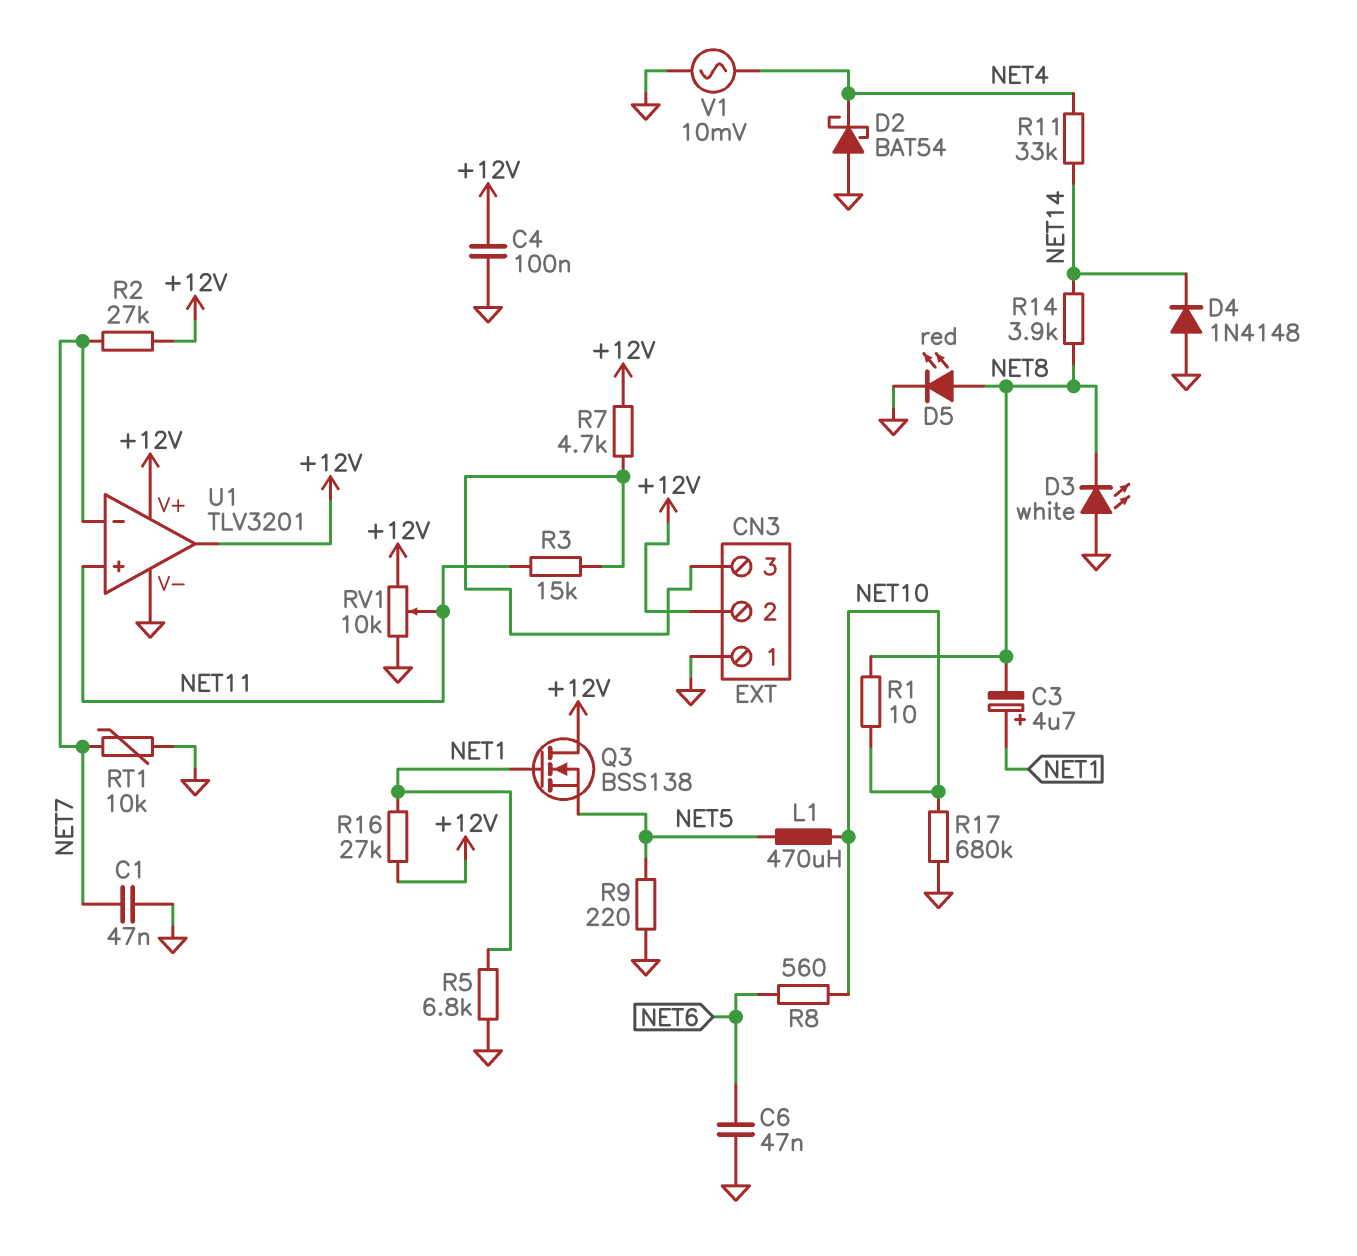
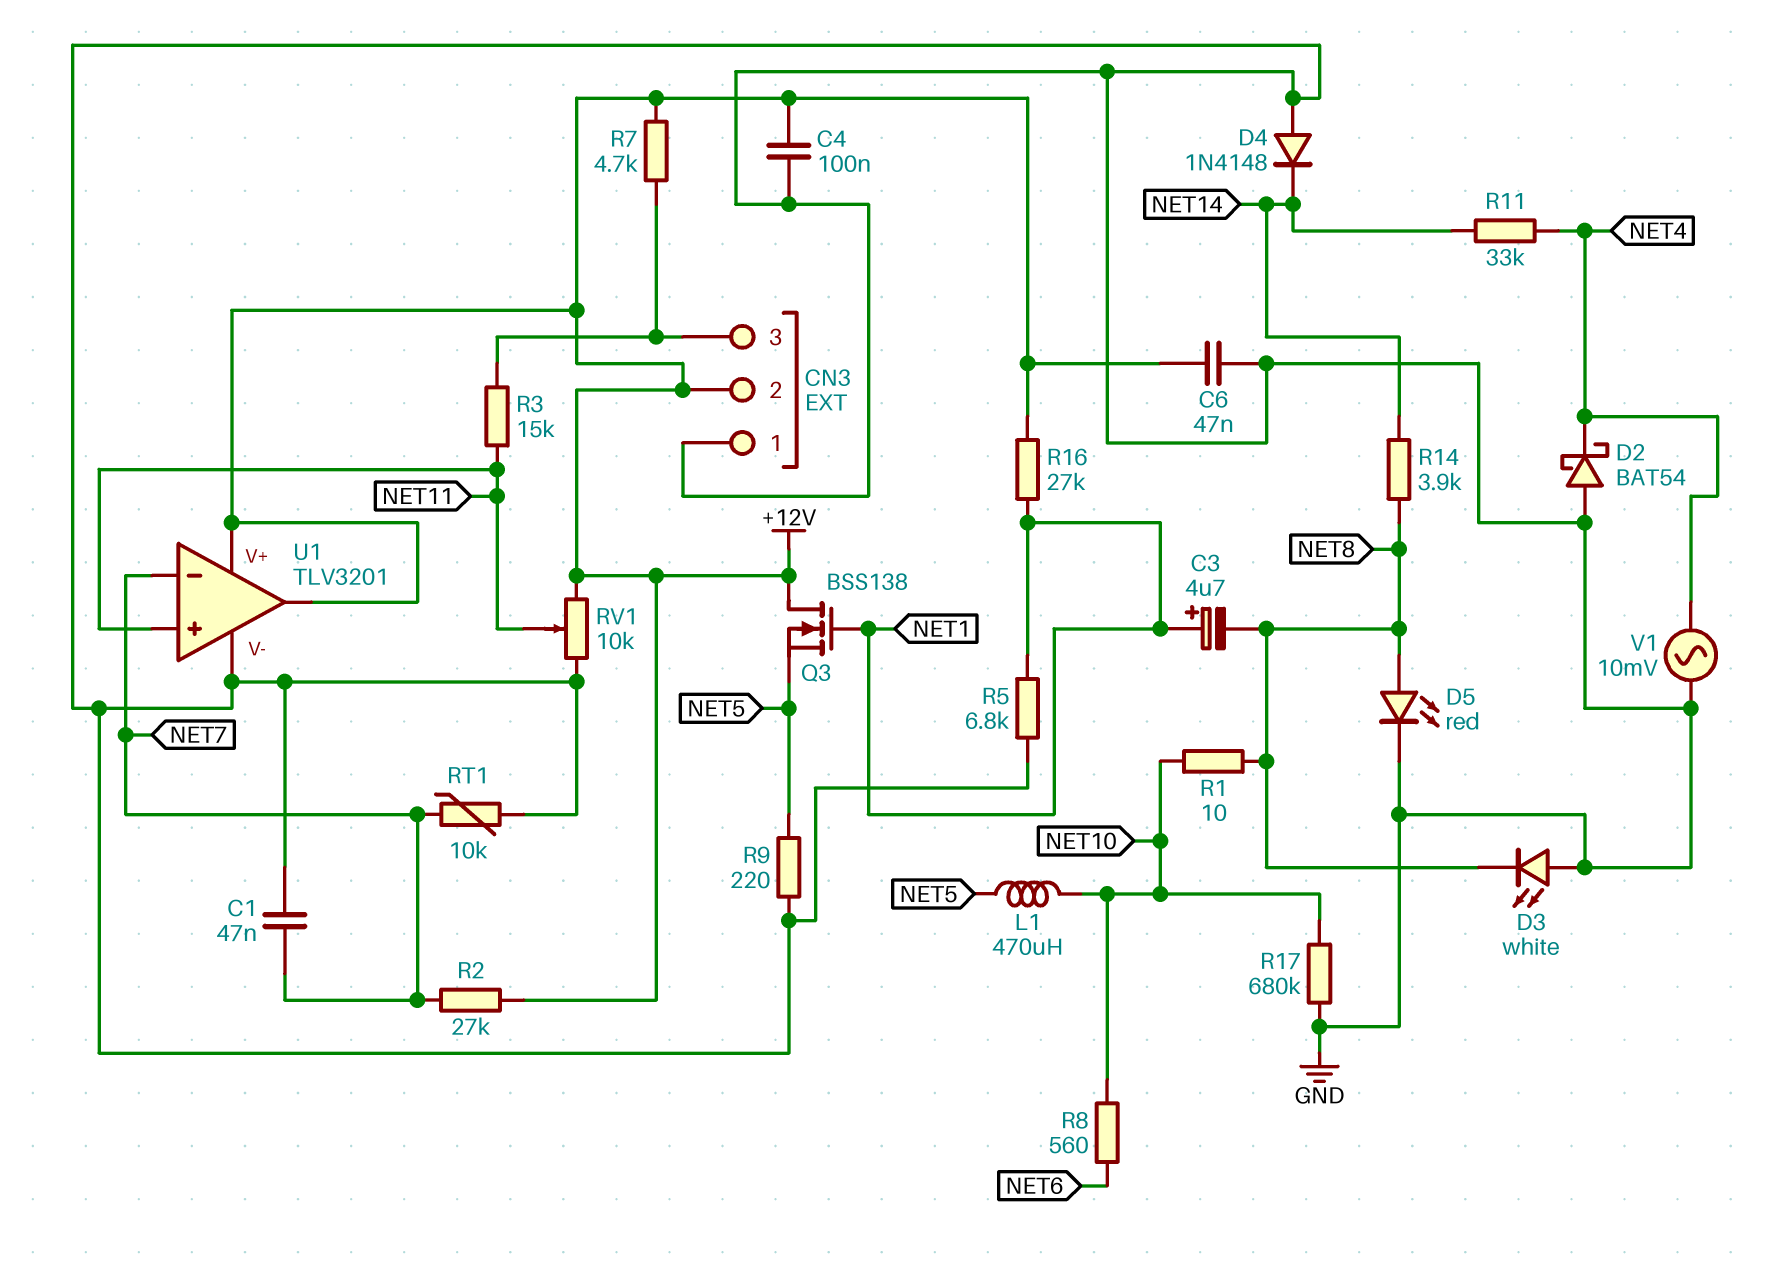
C6: 47nF (GND, NET6) -> 47nF (+12V, GND)

